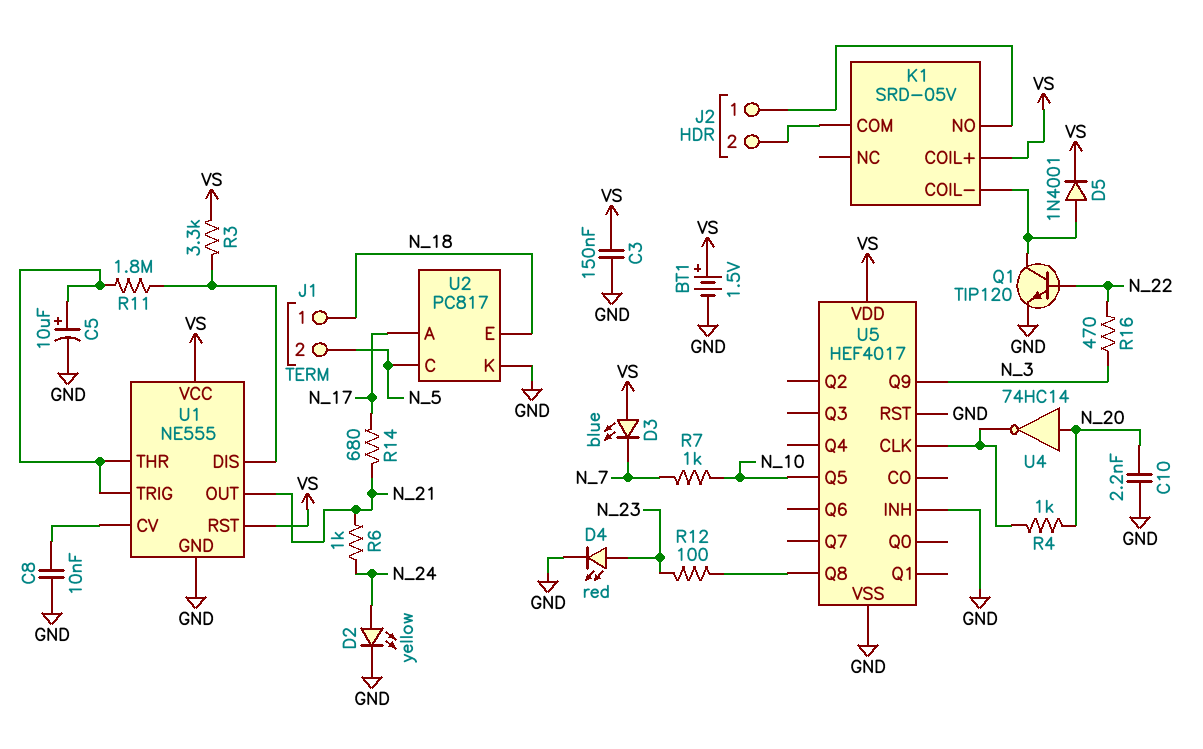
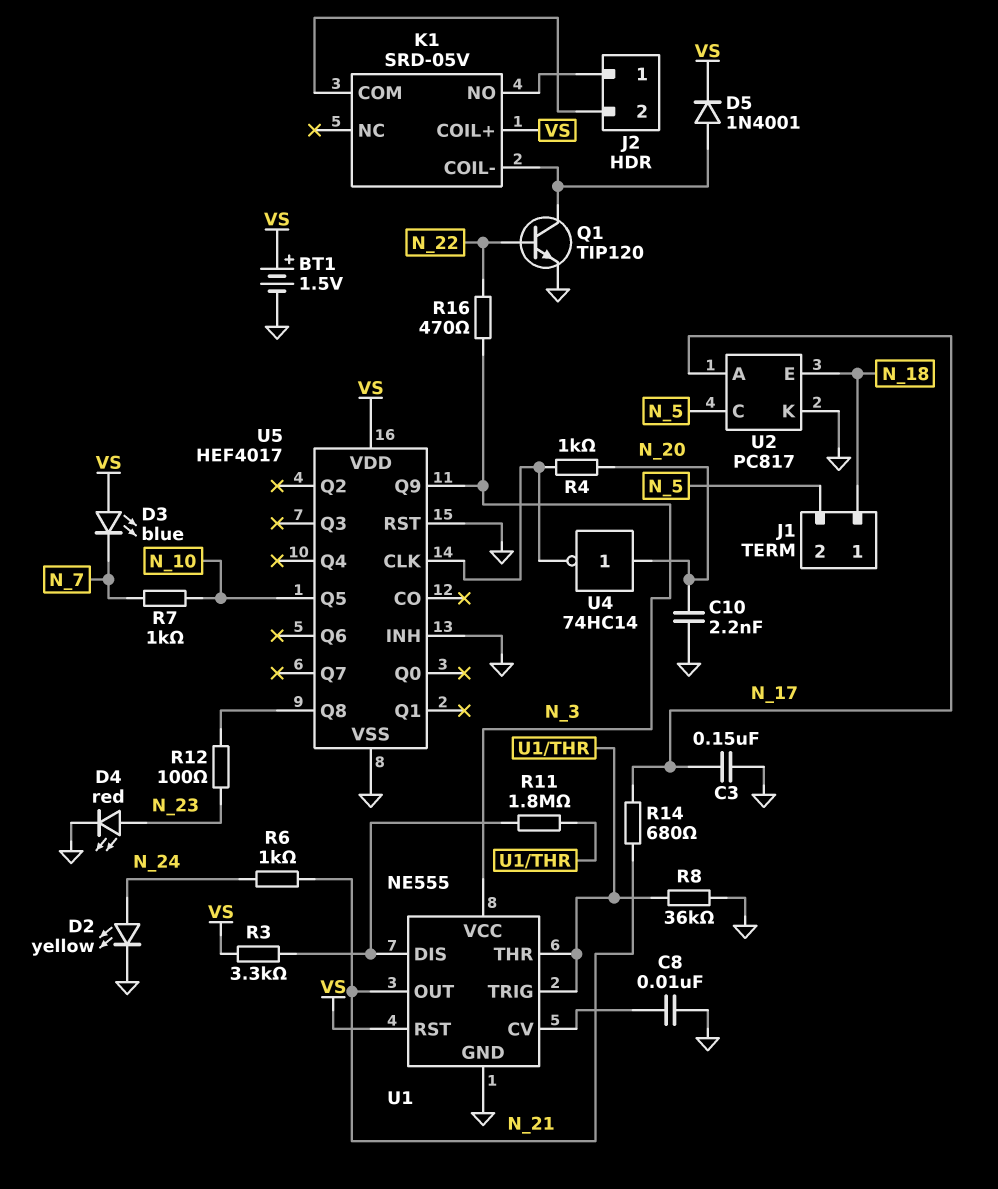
C3: 150nF (GND, VS) -> 150nF (GND, N_17)
C5: 10uF (plus U1/THR, minus GND) -> none
R8: none -> 36k (GND, U1/THR)
U1 pin VCC: VS -> N_3

